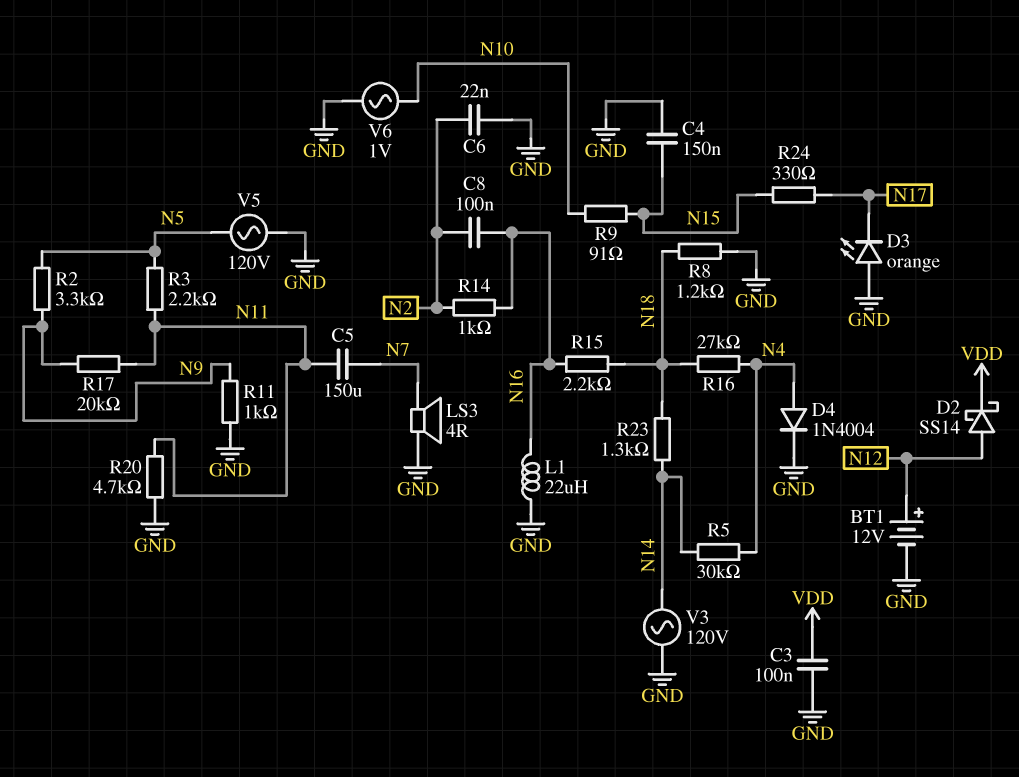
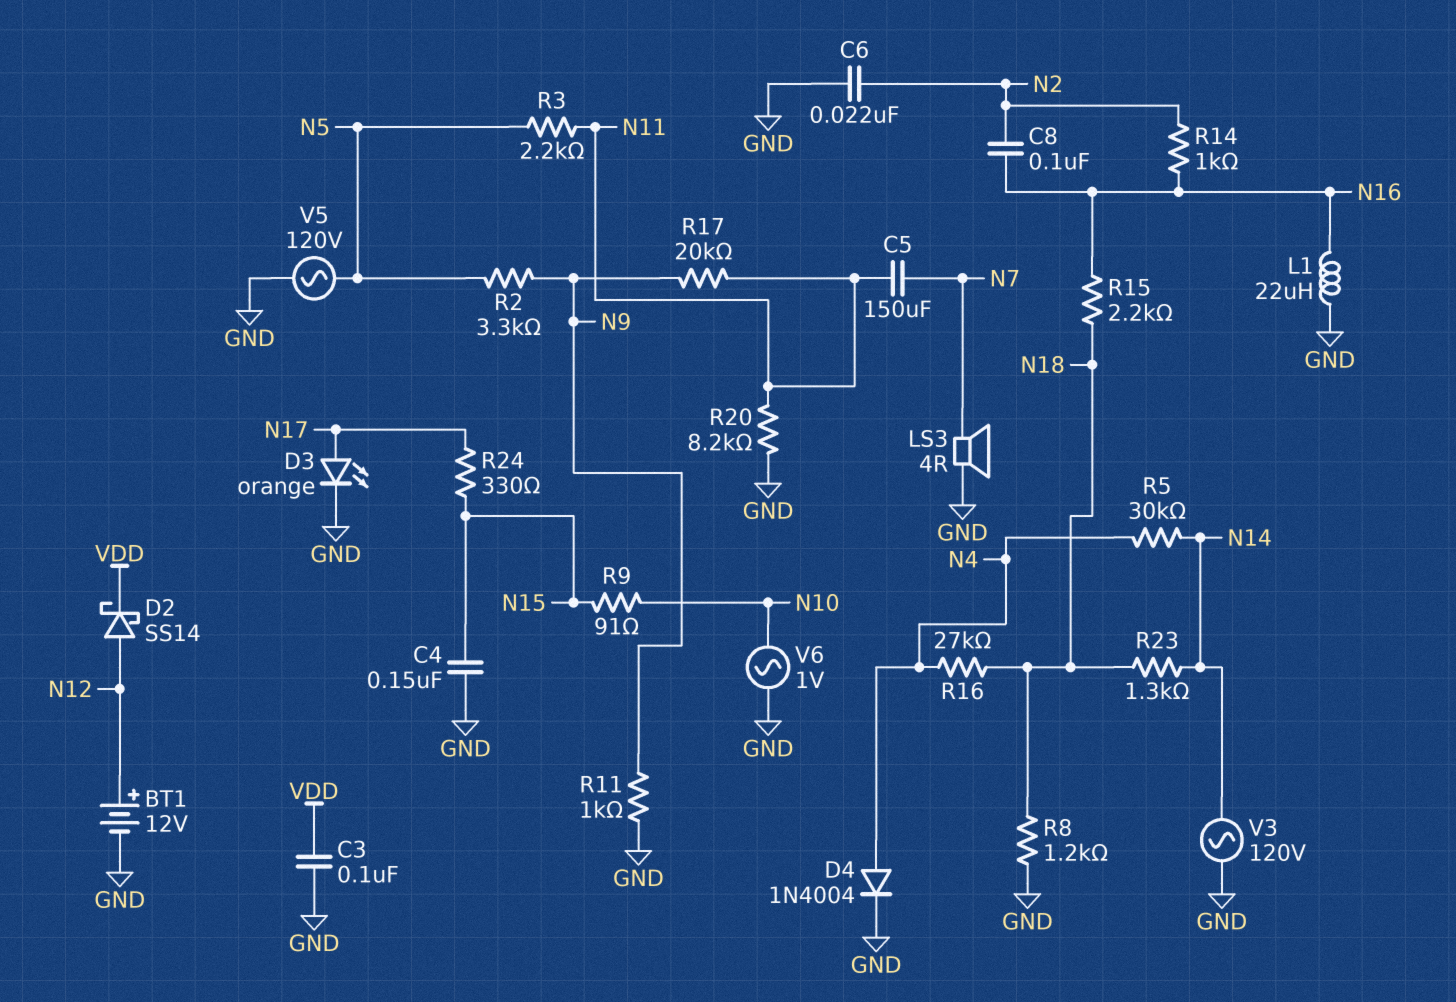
D3: LED orange (A GND, K N17) -> LED orange (A N17, K GND)
R20: 4.7k (GND, N11) -> 8.2k (GND, N11)

